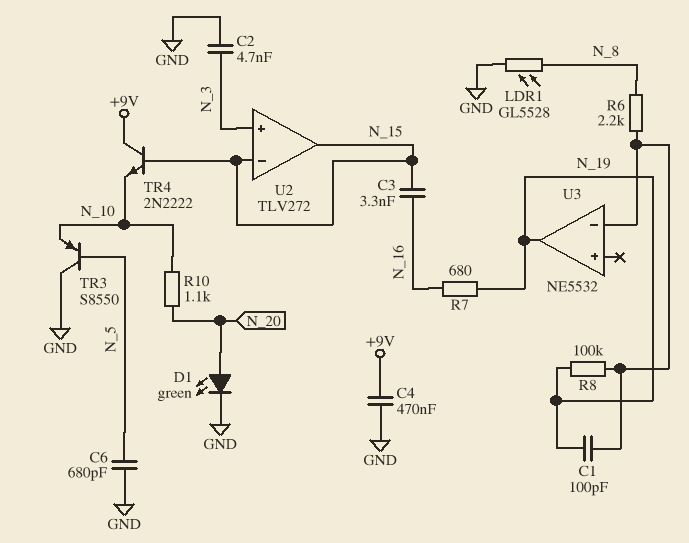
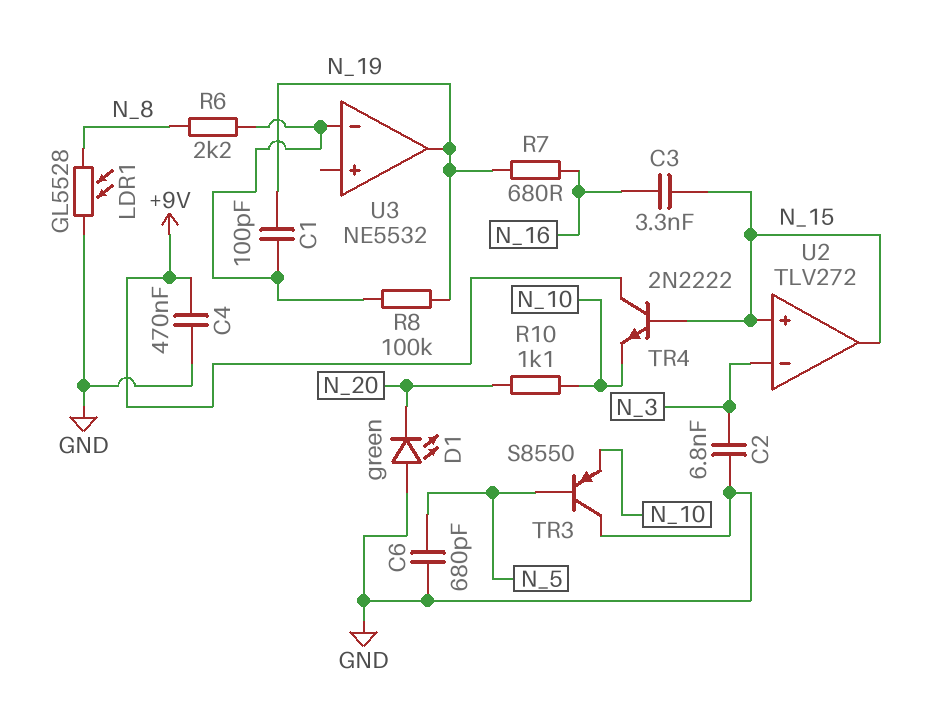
C2: 4.7nF (GND, N_3) -> 6.8nF (GND, N_3)
D1: LED green (A N_20, K GND) -> LED green (A GND, K N_20)
U2 pin in+: N_3 -> N_15
U2 pin in-: N_15 -> N_3

